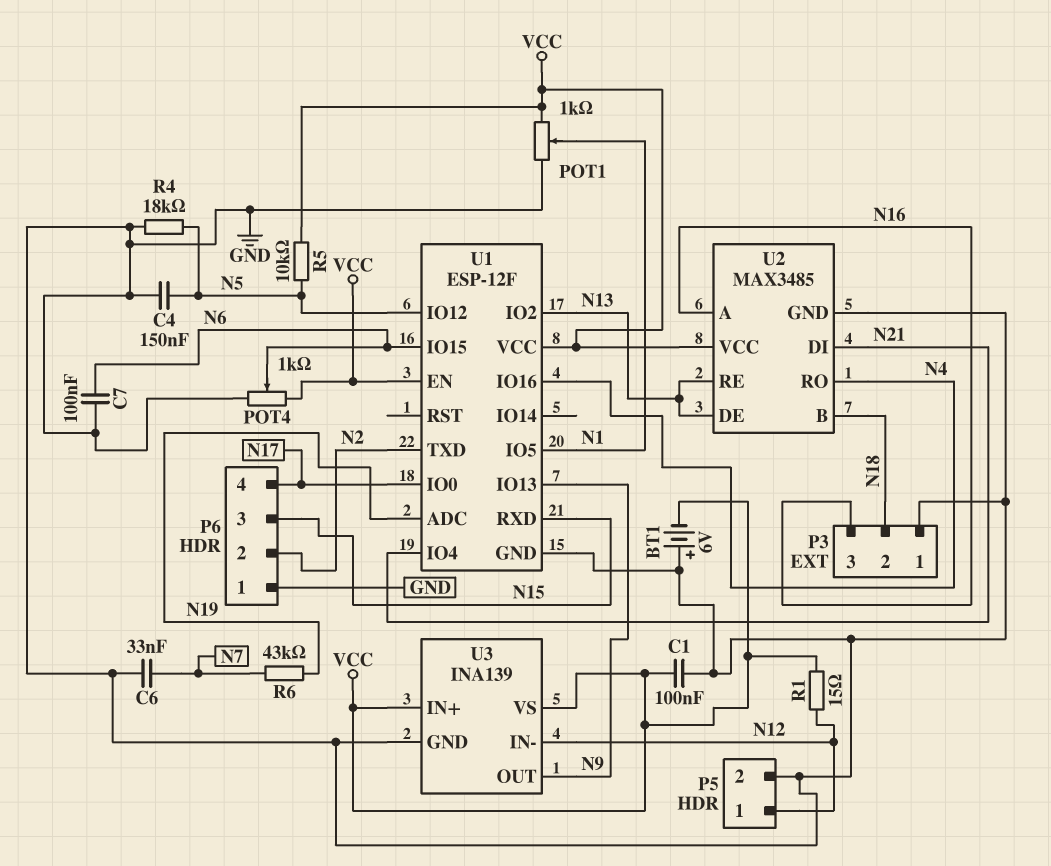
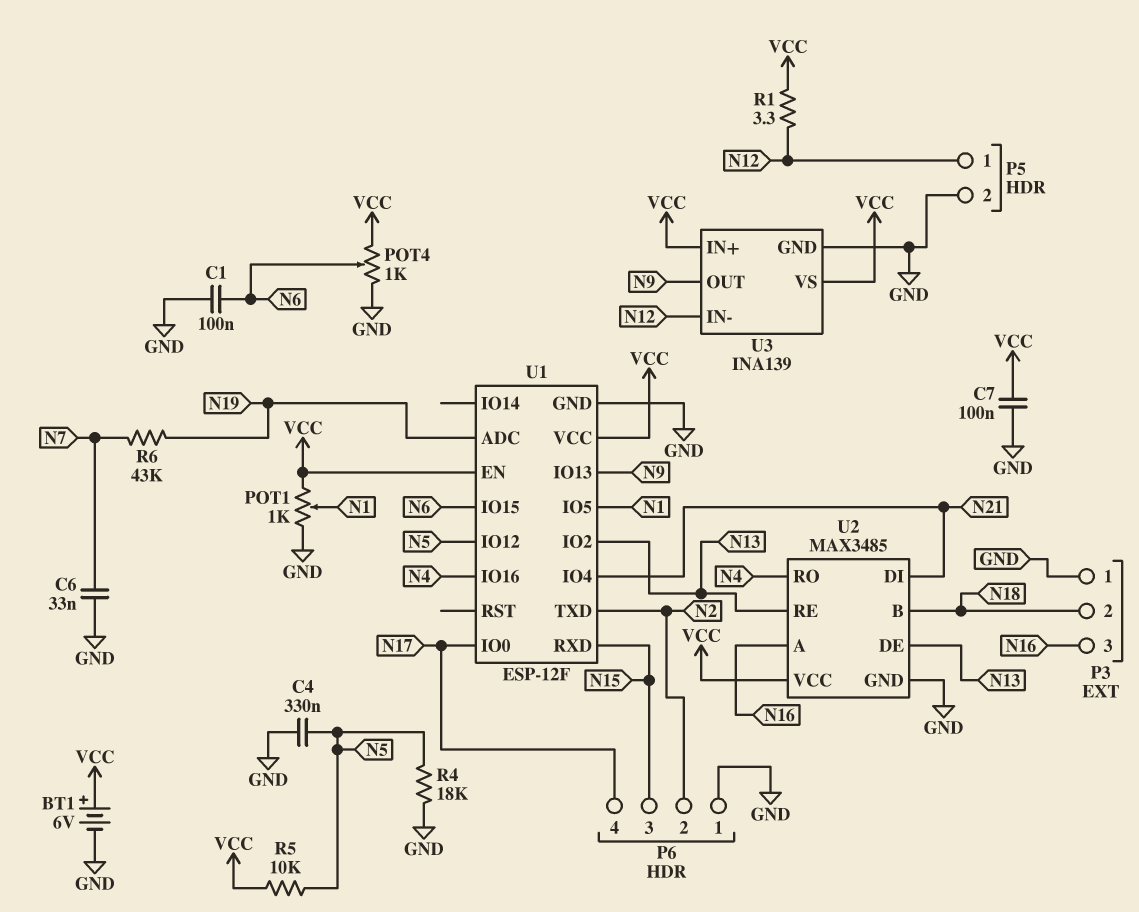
BT1: 6V (plus GND, minus VCC) -> 6V (plus VCC, minus GND)
C1: 100nF (GND, VCC) -> 100nF (GND, N6)
C4: 150nF (GND, N5) -> 330nF (GND, N5)
C7: 100nF (GND, N6) -> 100nF (GND, VCC)
R1: 15 (N12, VCC) -> 3.3 (N12, VCC)

